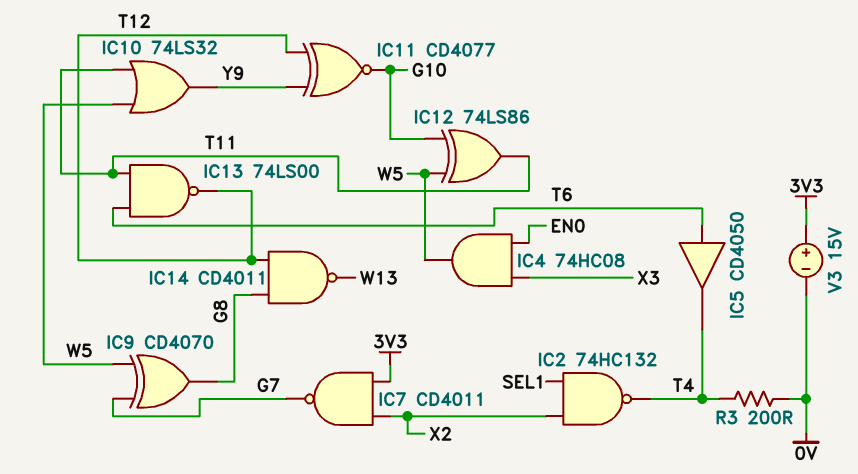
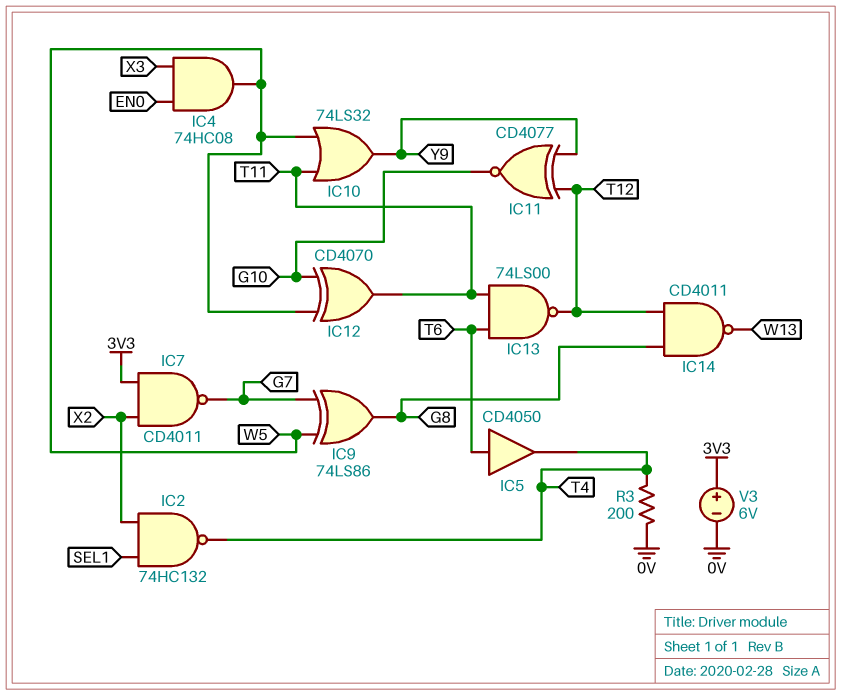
IC9: XOR CD4070 (in G7, in W5, out G8) -> XOR 74LS86 (in G7, in W5, out G8)
IC12: XOR 74LS86 (in G10, in W5, out T11) -> XOR CD4070 (in G10, in W5, out T11)
V3: 15V (plus 3V3, minus 0V) -> 6V (plus 3V3, minus 0V)

